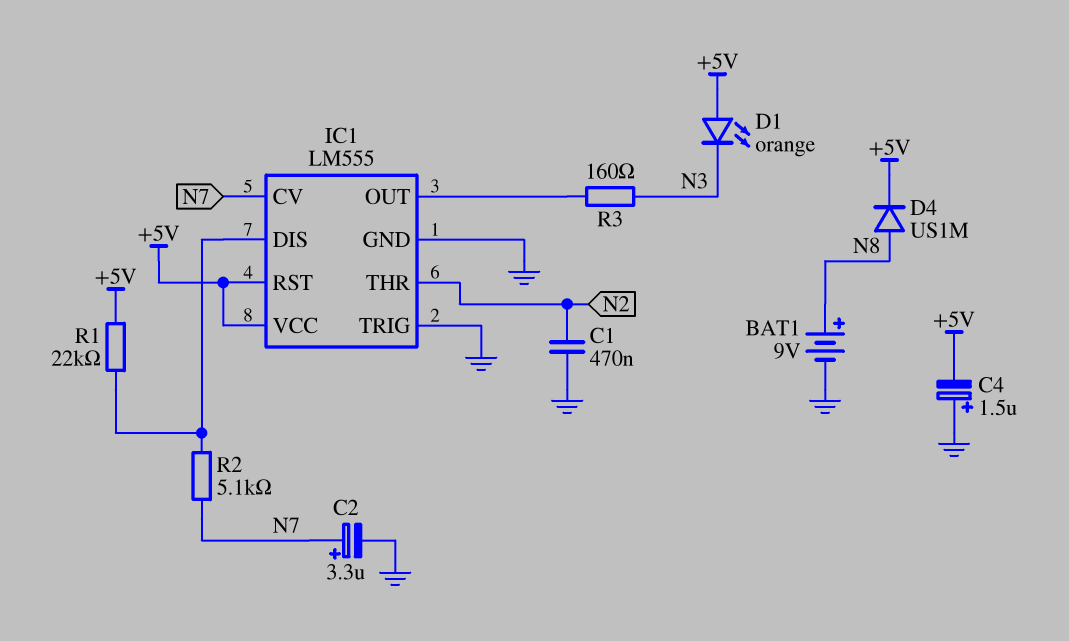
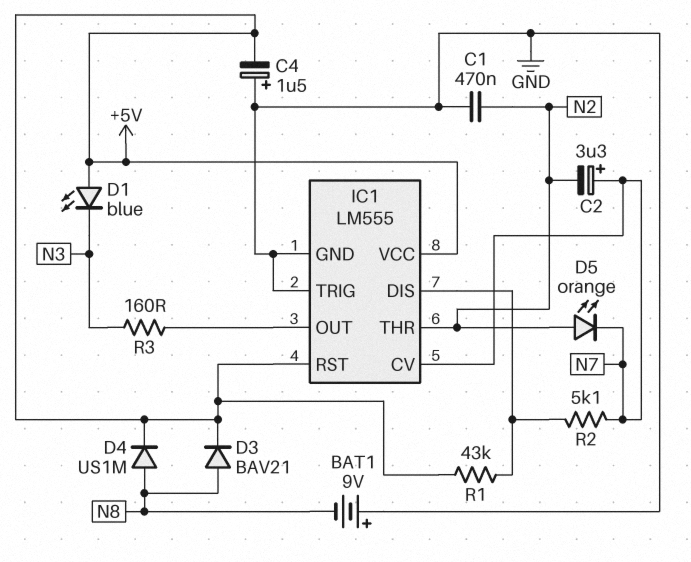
BAT1: 9V (plus N8, minus GND) -> 9V (plus GND, minus N8)
C2: 3.3uF (plus N7, minus GND) -> 3.3uF (plus N7, minus N2)
D1: LED orange (A +5V, K N3) -> LED blue (A +5V, K N3)
D3: none -> diode BAV21 (A N8, K +5V)
D5: none -> LED orange (A N2, K N7)
R1: 22k (+5V, IC1/DIS) -> 43k (+5V, IC1/DIS)

